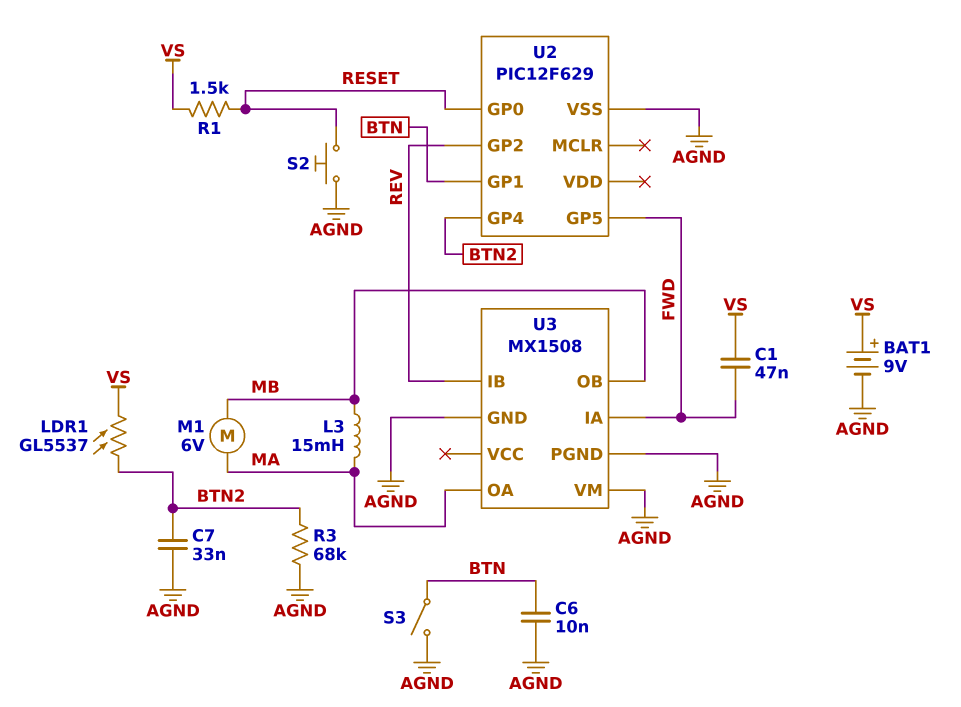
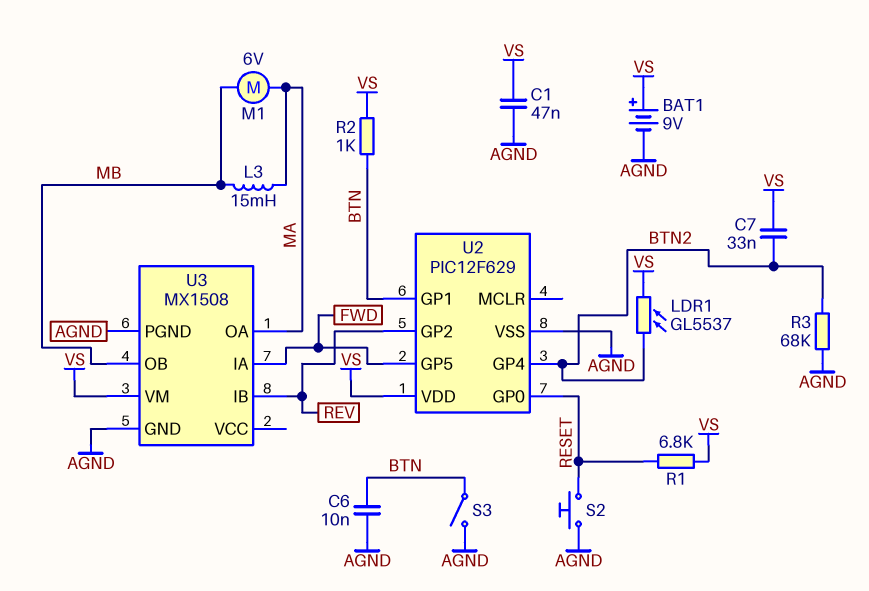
C1: 47nF (FWD, VS) -> 47nF (AGND, VS)
C7: 33nF (AGND, BTN2) -> 33nF (BTN2, VS)
R1: 1.5k (RESET, VS) -> 6.8k (RESET, VS)
R2: none -> 1k (BTN, VS)
U2 pin VDD: none -> VS
U3 pin VM: AGND -> VS

